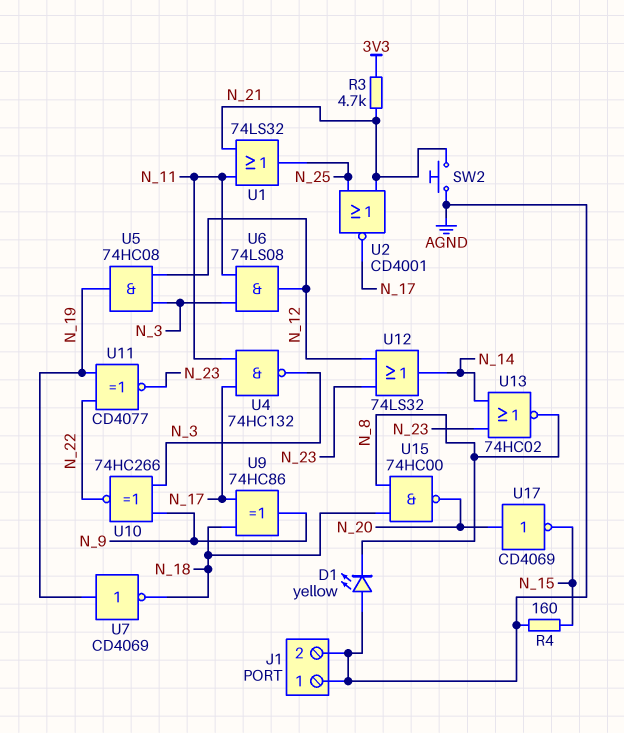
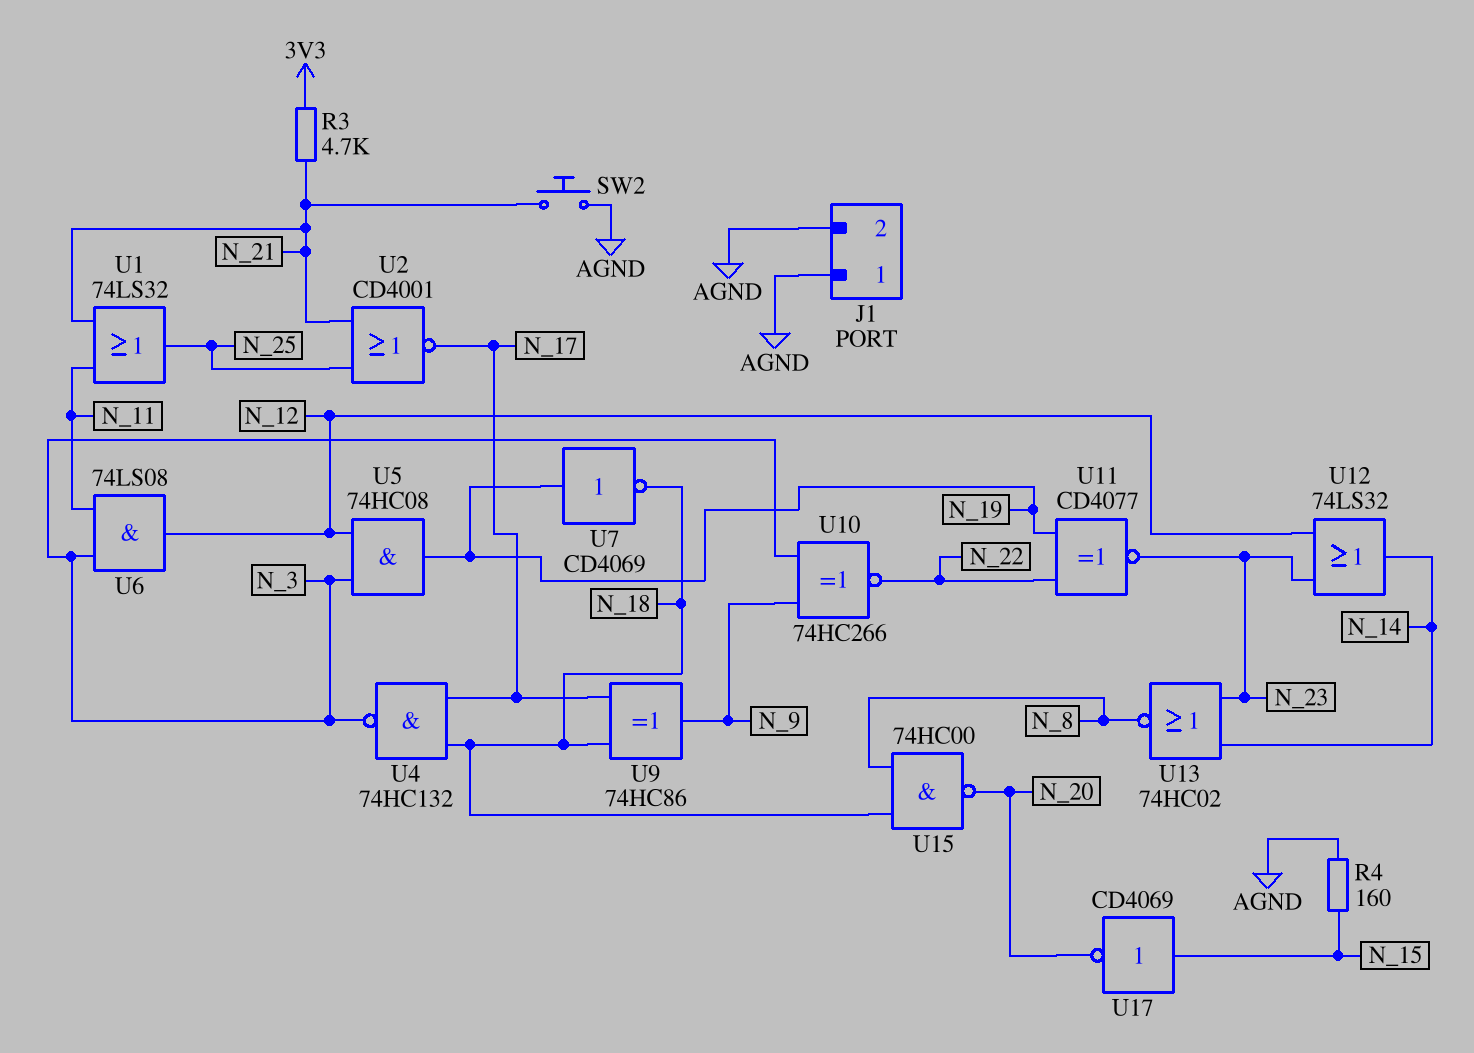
D1: LED yellow (A AGND, K N_8) -> none
U4: NAND 74HC132 (in N_11, in N_17, out N_3) -> NAND 74HC132 (in N_17, in N_18, out N_3)
U17: NOT CD4069 (in N_20, out N_15) -> NOT CD4069 (in N_15, out N_20)

